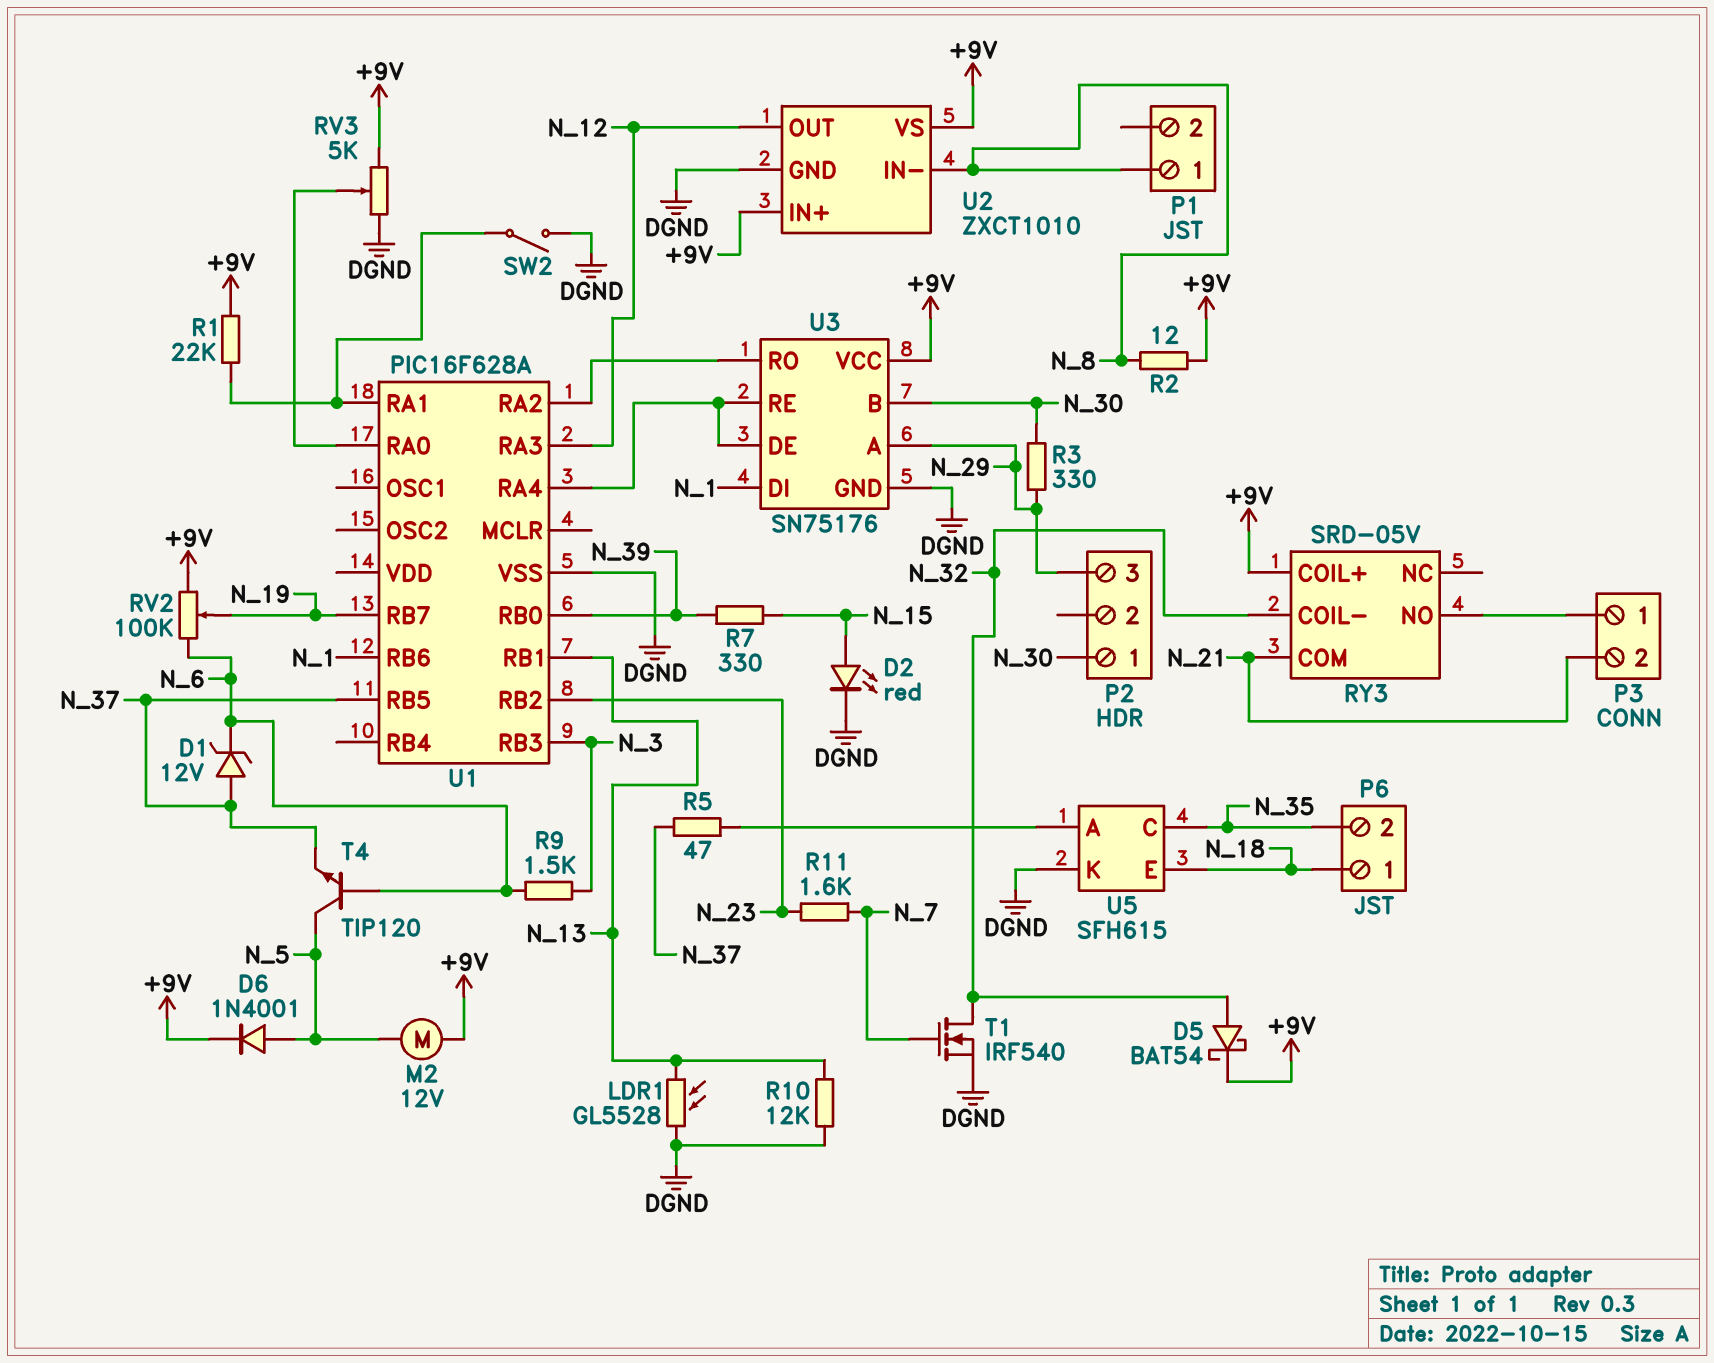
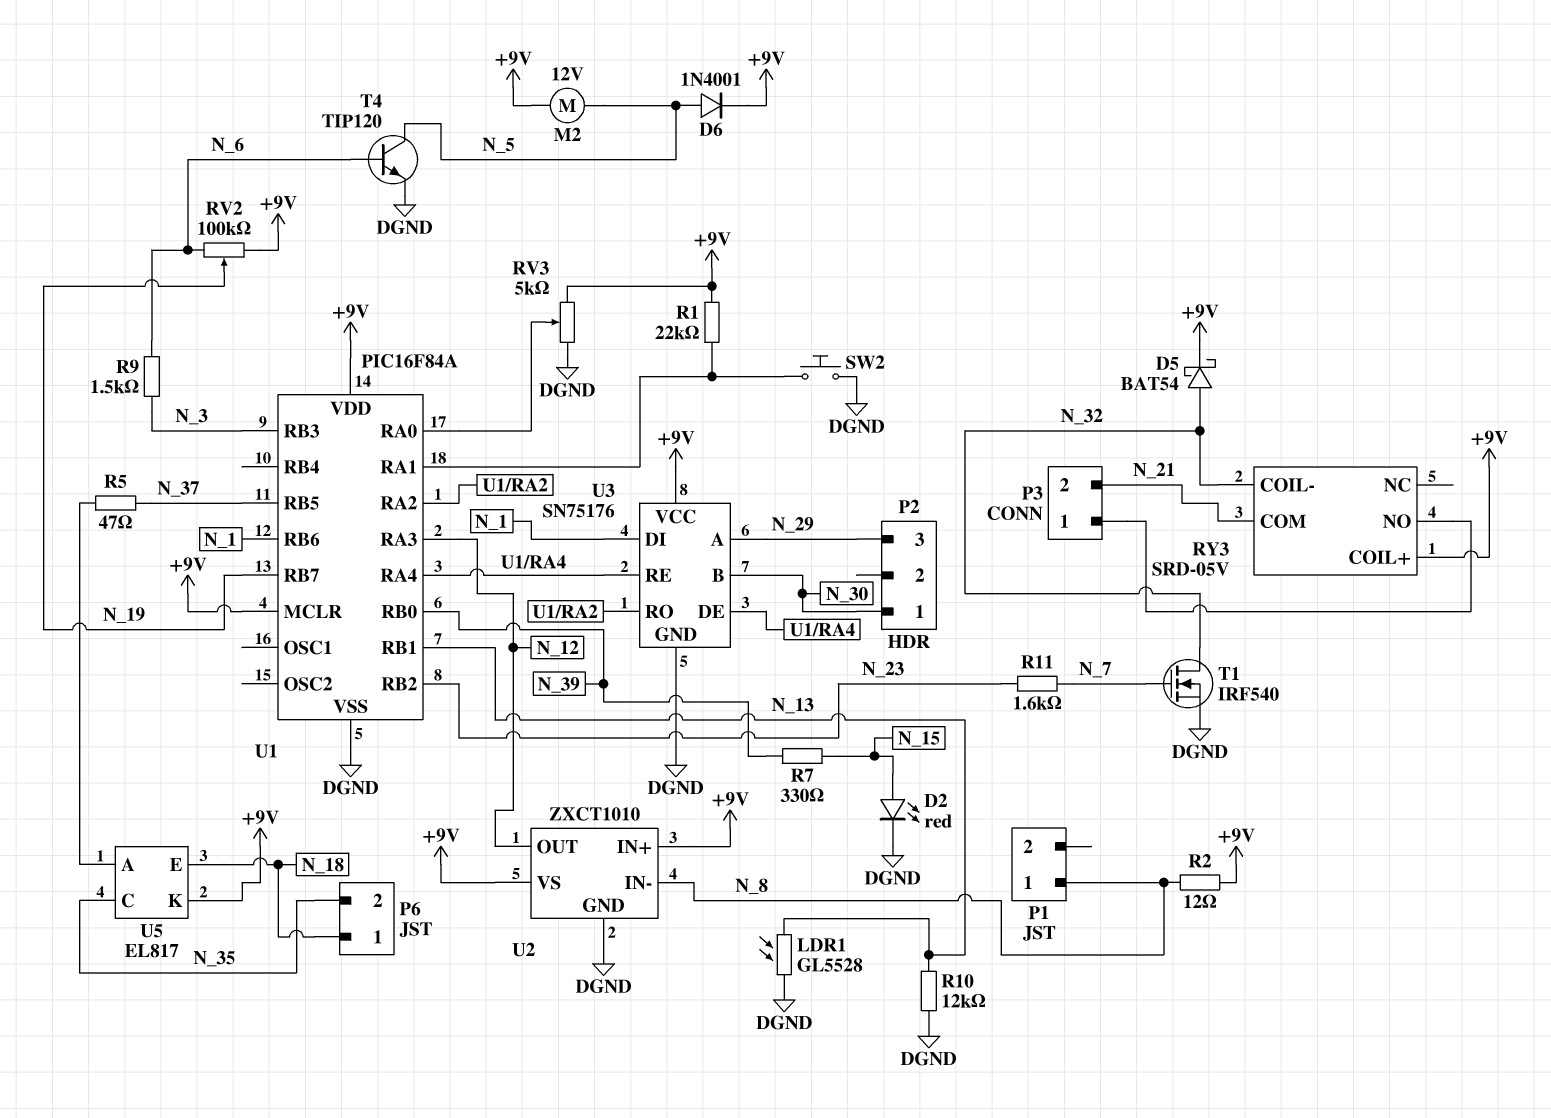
D1: zener 12V (A N_37, K N_6) -> none
R3: 330 (N_29, N_30) -> none
SW2: switch (DGND, U1/RA1) -> button (DGND, U1/RA1)
T4: NPN TIP120 (B N_6, C N_5, E N_37) -> NPN TIP120 (B N_6, C N_5, E DGND)
U1: PIC16F628A -> PIC16F84A
U1 pin MCLR: none -> +9V
U1 pin VDD: none -> +9V
U5: SFH615 -> EL817
U5 pin K: DGND -> +9V

